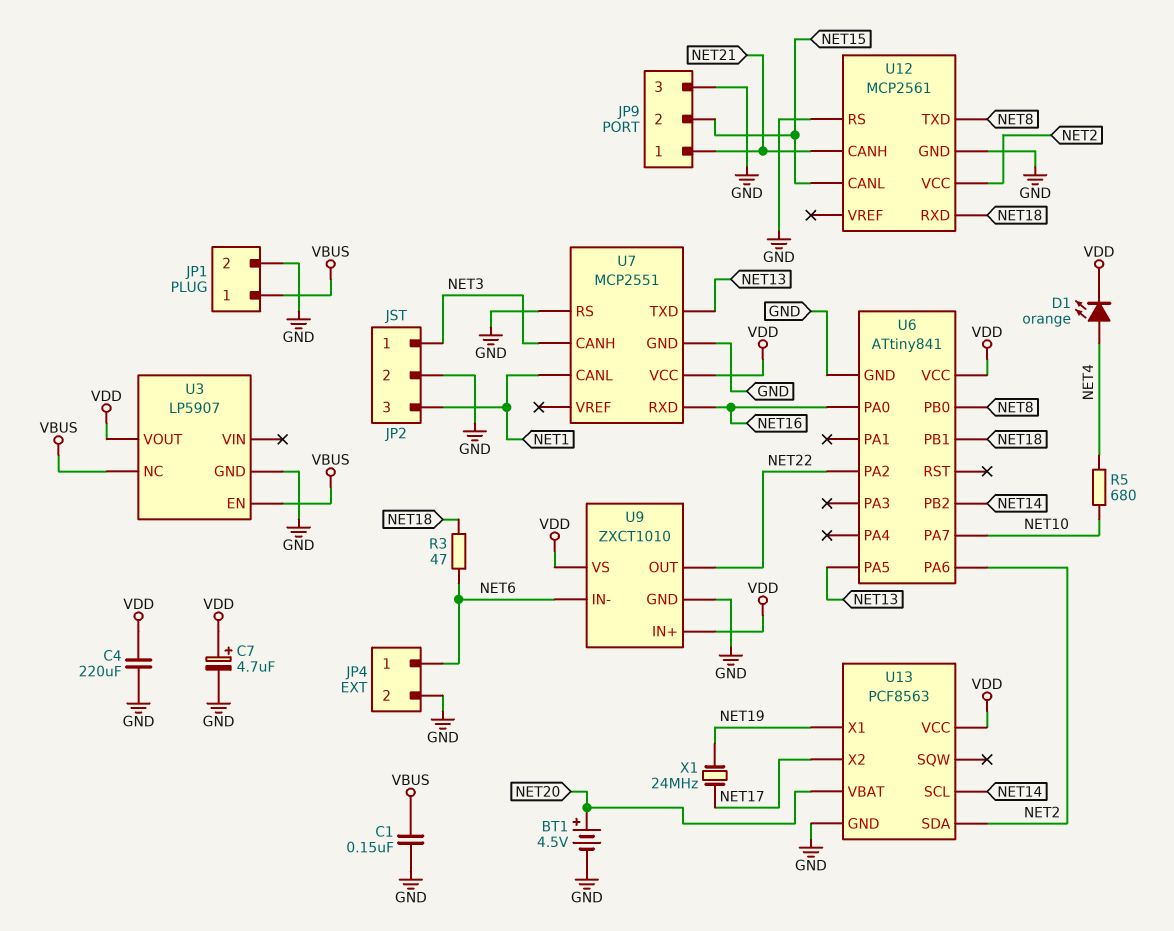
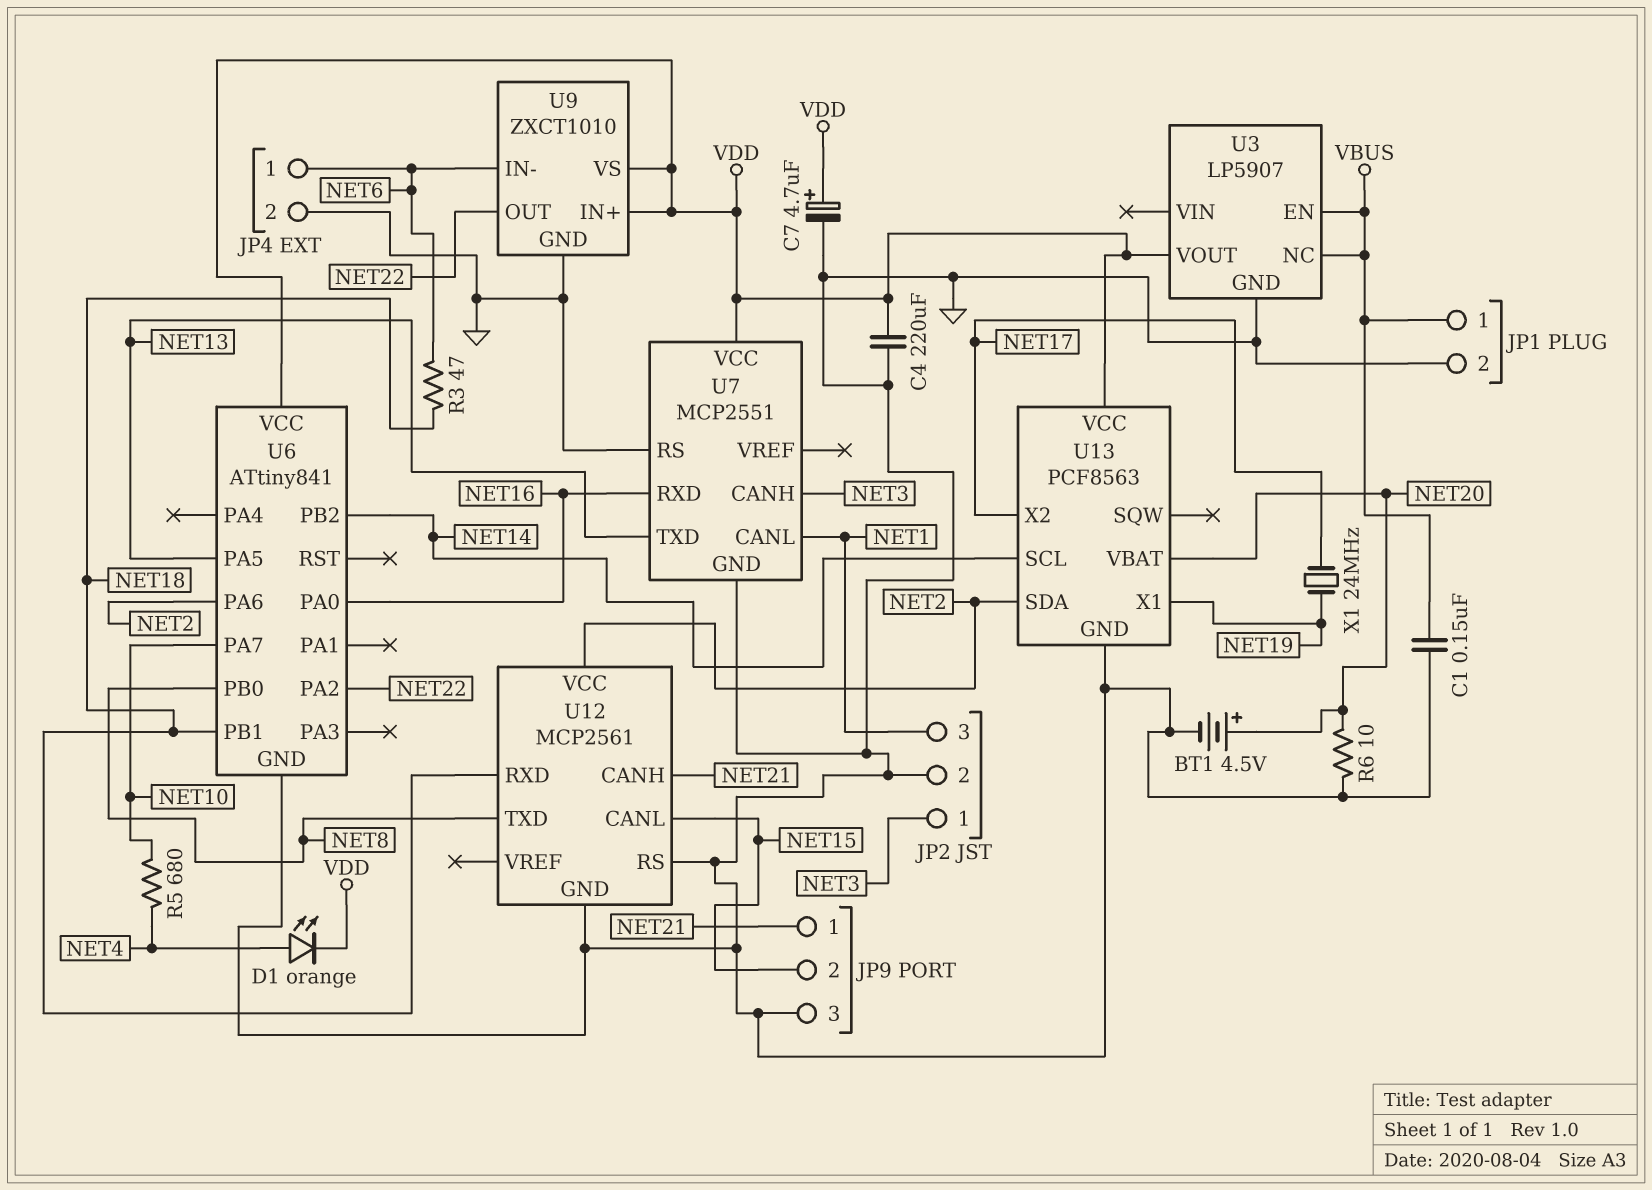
R6: none -> 10 (GND, NET20)

